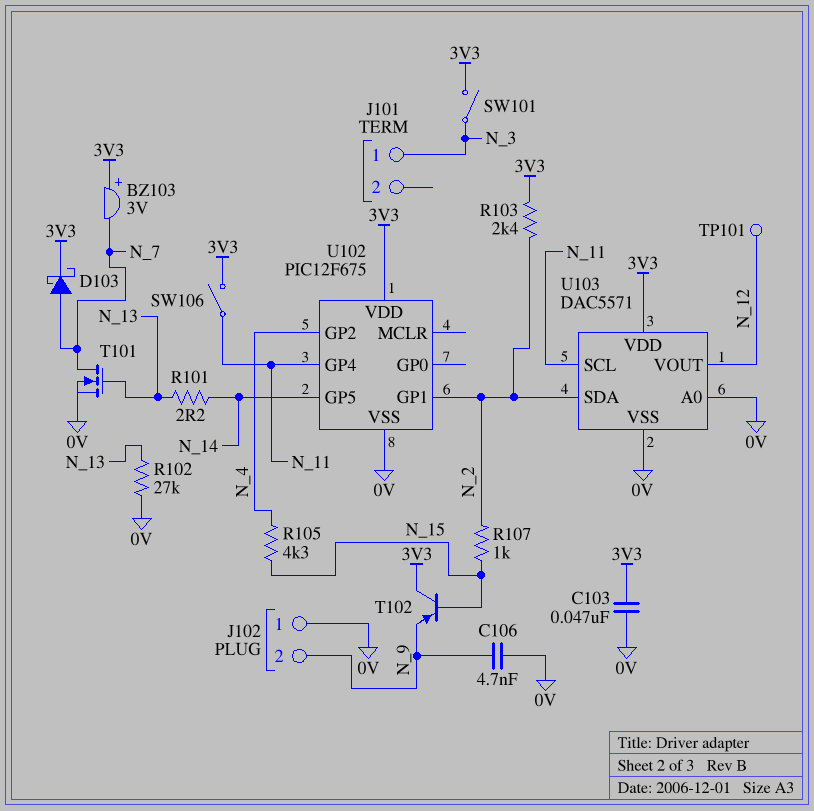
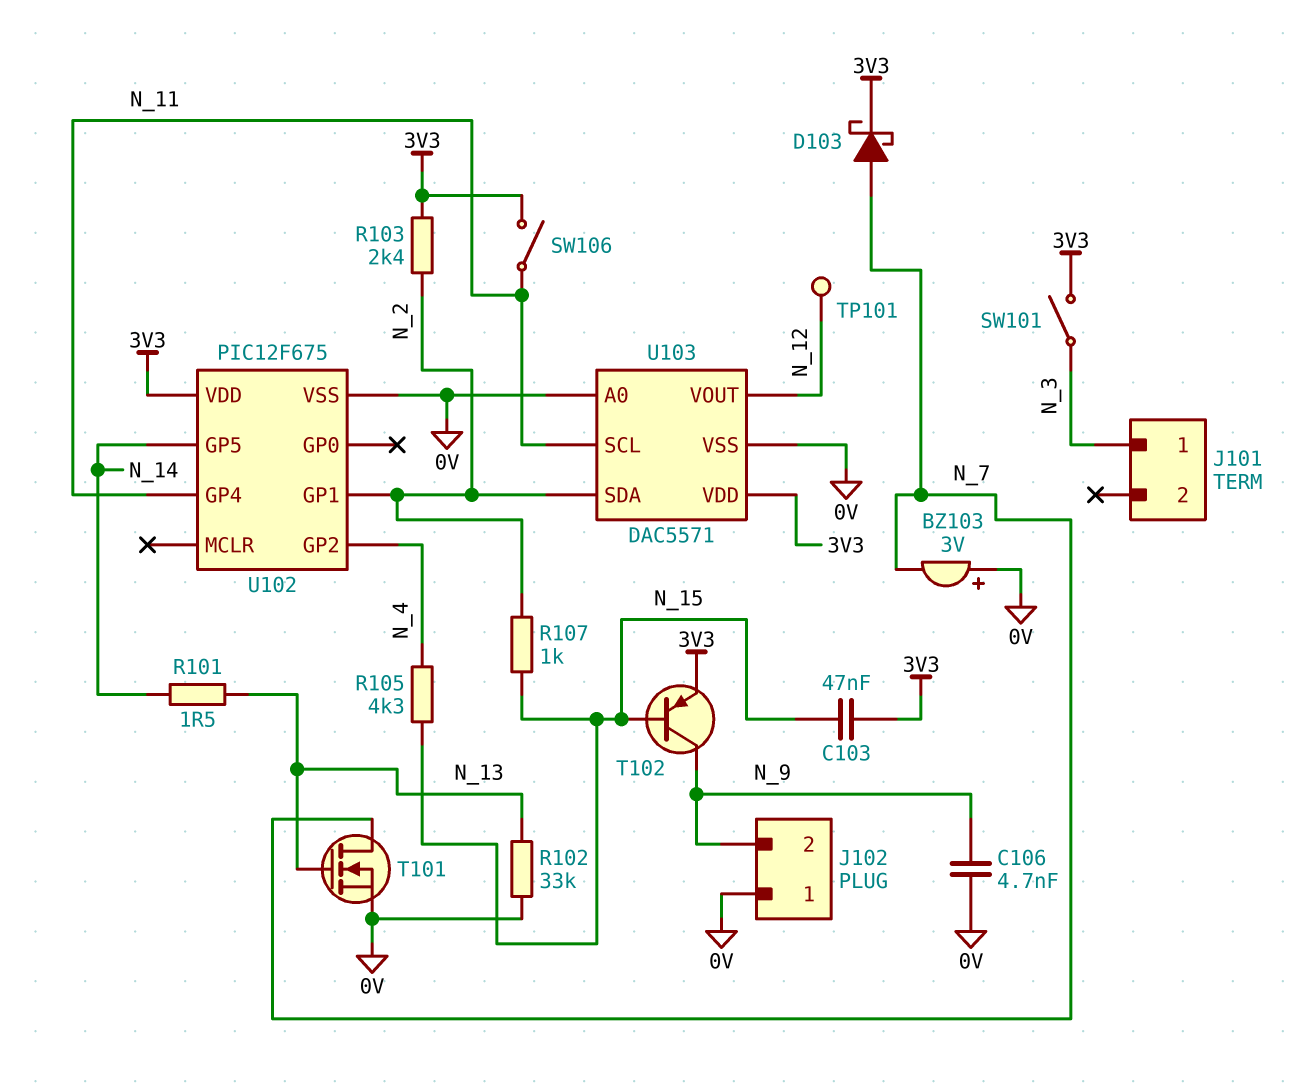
BZ103: buzzer 3V (plus 3V3, minus N_7) -> buzzer 3V (plus 0V, minus N_7)
C103: 47nF (0V, 3V3) -> 47nF (3V3, N_15)
R101: 2.2 (N_13, N_14) -> 1.5 (N_13, N_14)
R102: 27k (0V, N_13) -> 33k (0V, N_13)
T102: PNP (B N_15, C 3V3, E N_9) -> PNP (B N_15, C N_9, E 3V3)

